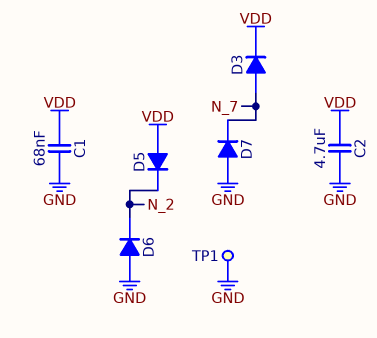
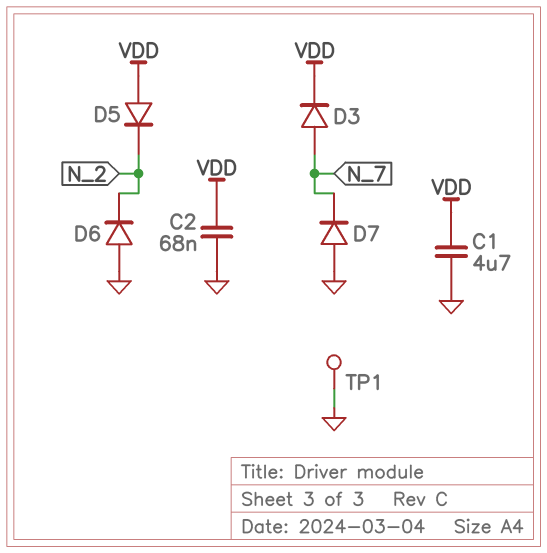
C1: 68nF (GND, VDD) -> 4.7uF (GND, VDD)
C2: 4.7uF (GND, VDD) -> 68nF (GND, VDD)

